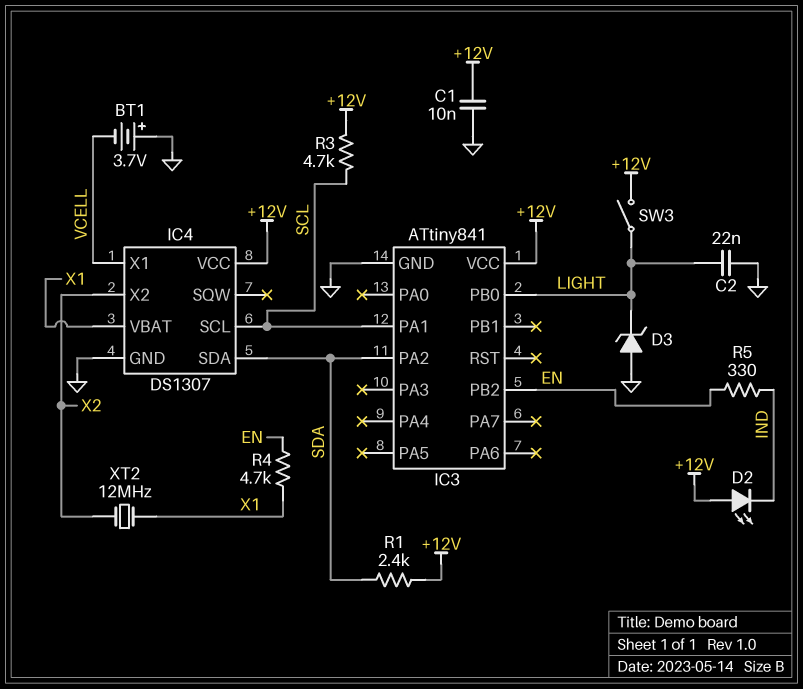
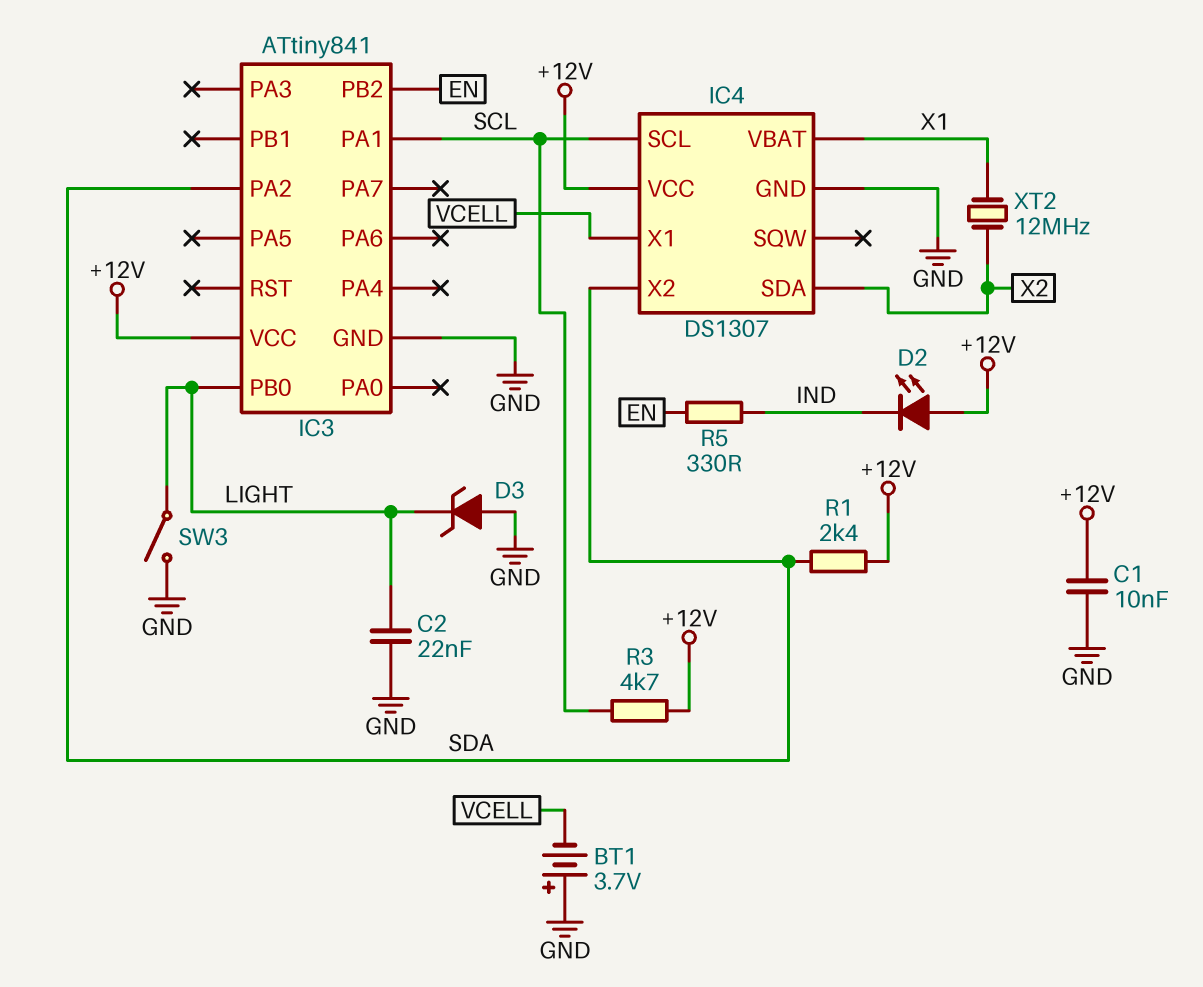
IC4 pin SDA: SDA -> X2
IC4 pin X2: X2 -> SDA
R4: 4.7k (EN, X1) -> none
SW3: switch (+12V, LIGHT) -> switch (GND, LIGHT)

